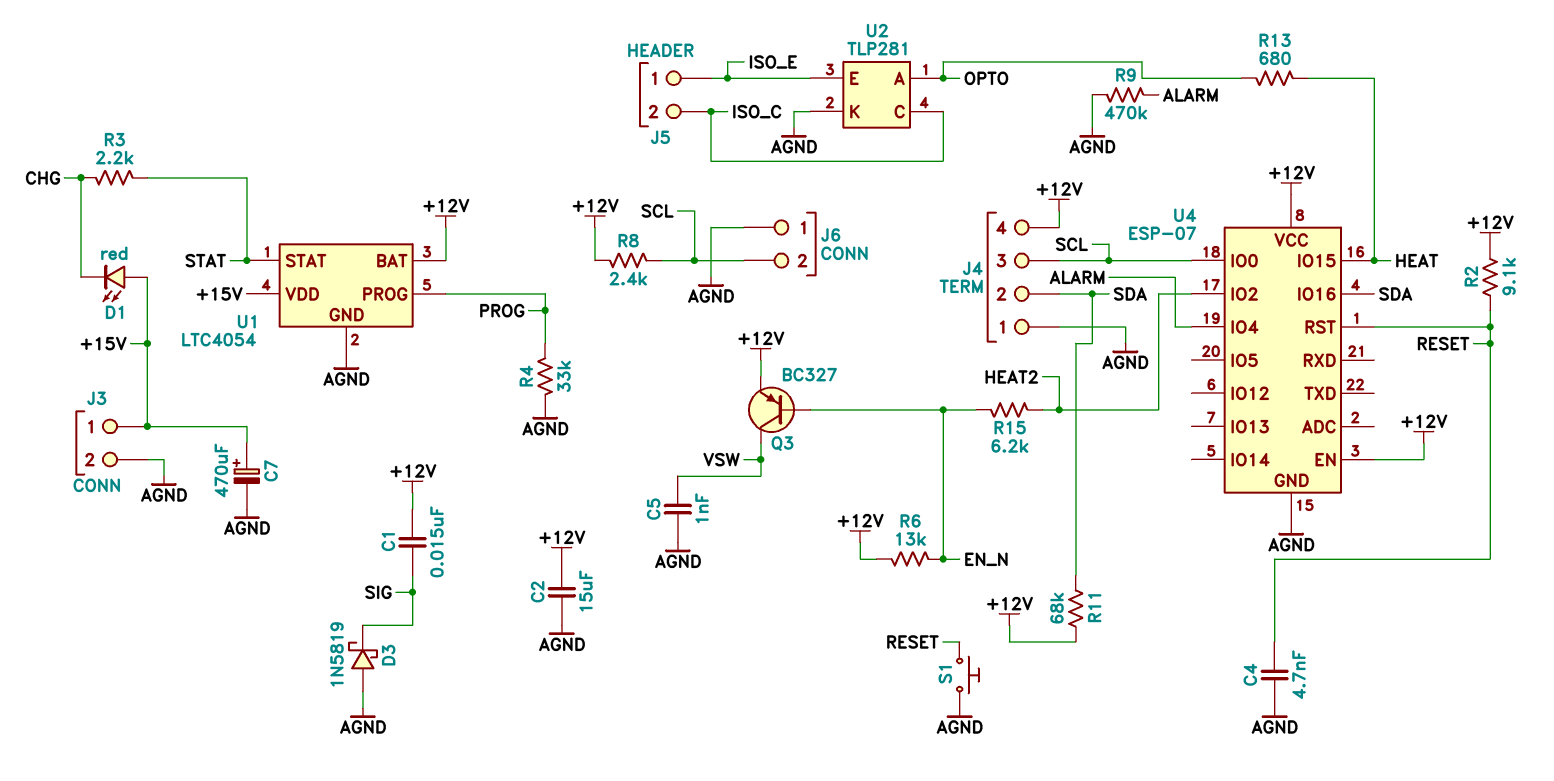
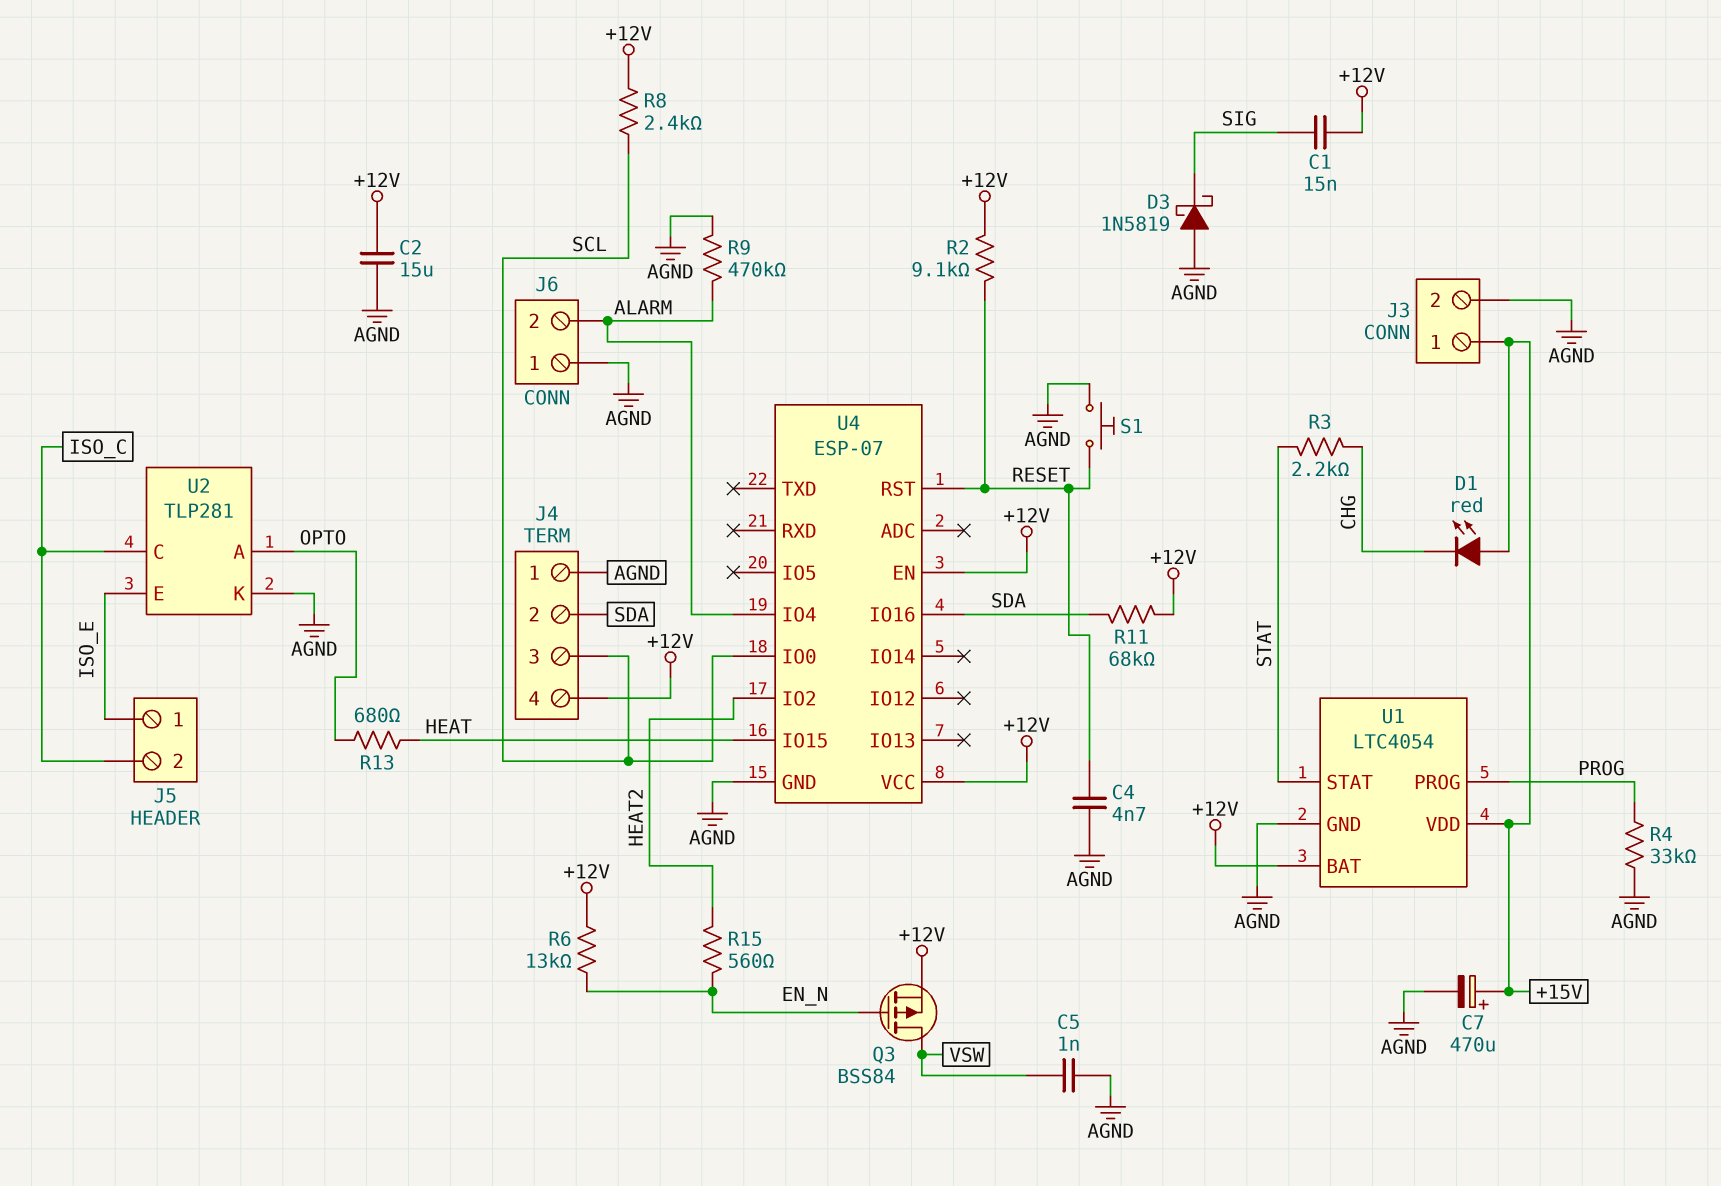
J6 pin 2: SCL -> ALARM
Q3: PNP BC327 (B EN_N, C VSW, E +12V) -> PMOS BSS84 (G EN_N, D VSW, S +12V)
R15: 6.2k (EN_N, HEAT2) -> 560 (EN_N, HEAT2)

